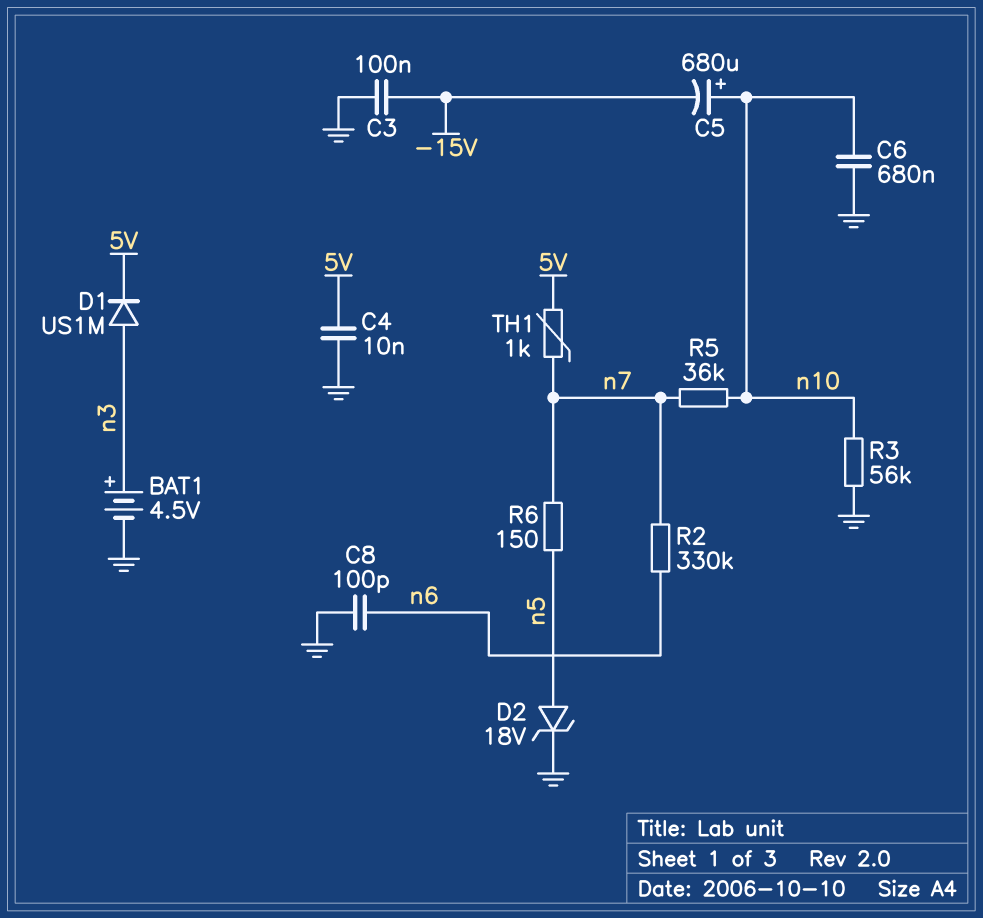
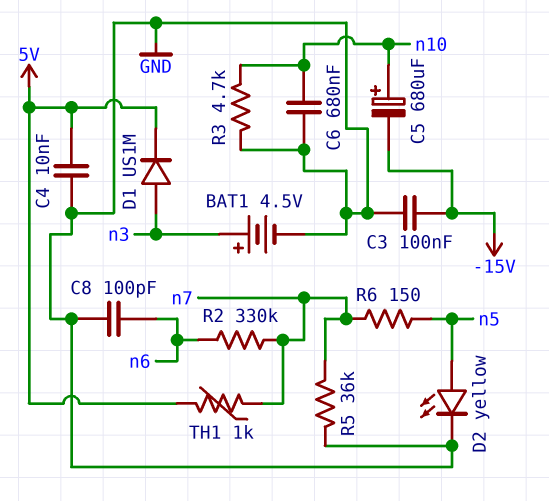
D2: zener 18V (A n5, K GND) -> LED yellow (A n5, K GND)
R3: 56k (GND, n10) -> 4.7k (GND, n10)
R5: 36k (n7, n10) -> 36k (GND, n7)

